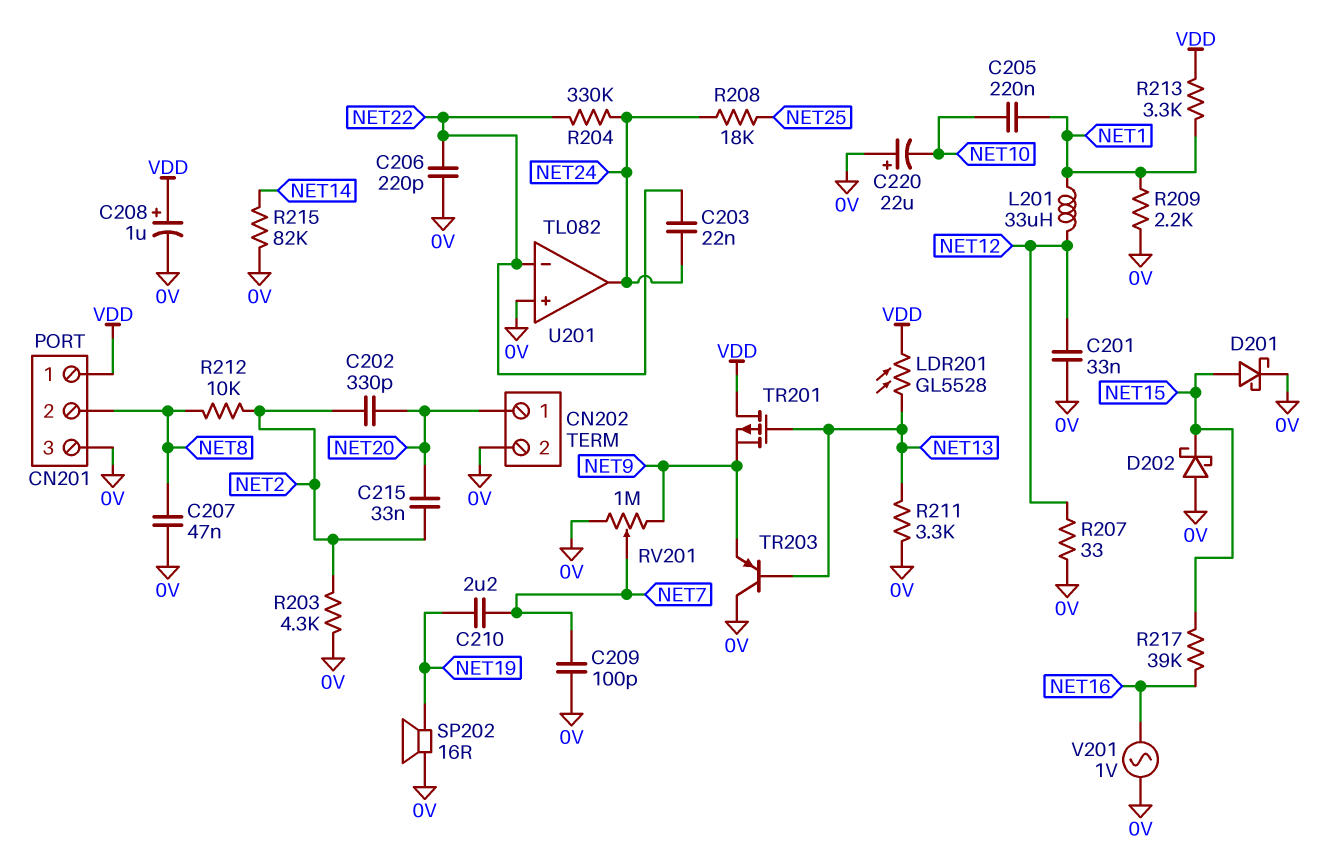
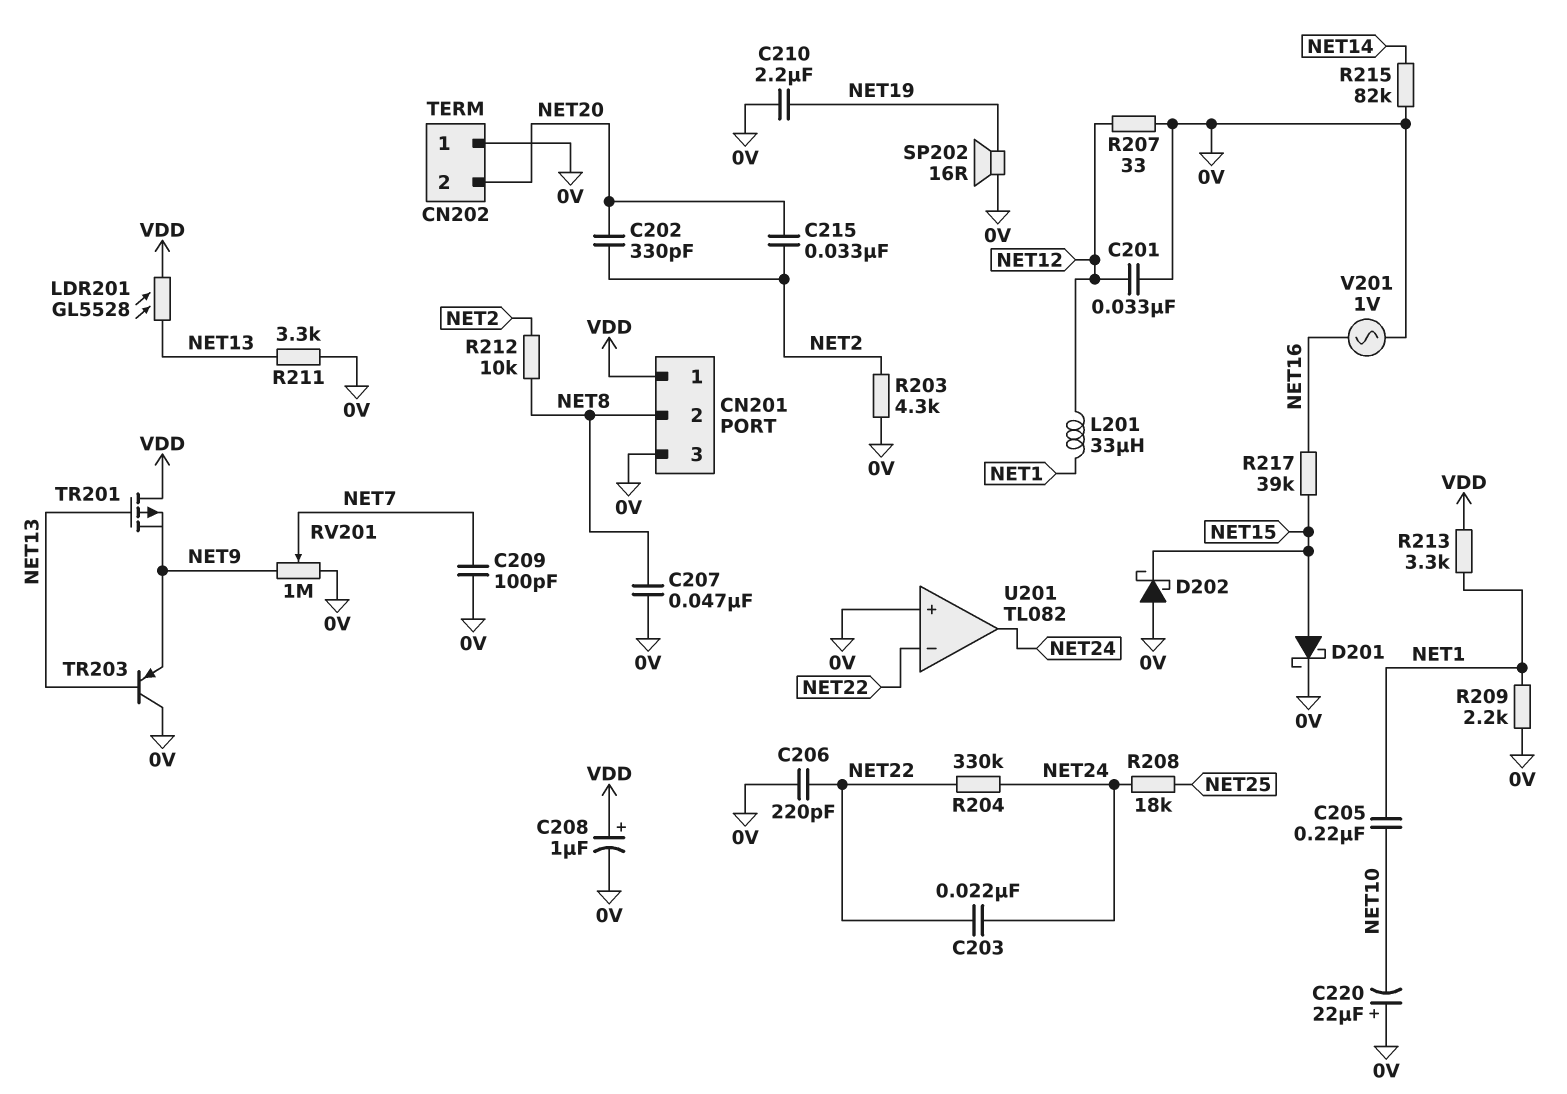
C210: 2.2uF (NET7, NET19) -> 2.2uF (0V, NET19)
CN202 pin 1: NET20 -> 0V
CN202 pin 2: 0V -> NET20

